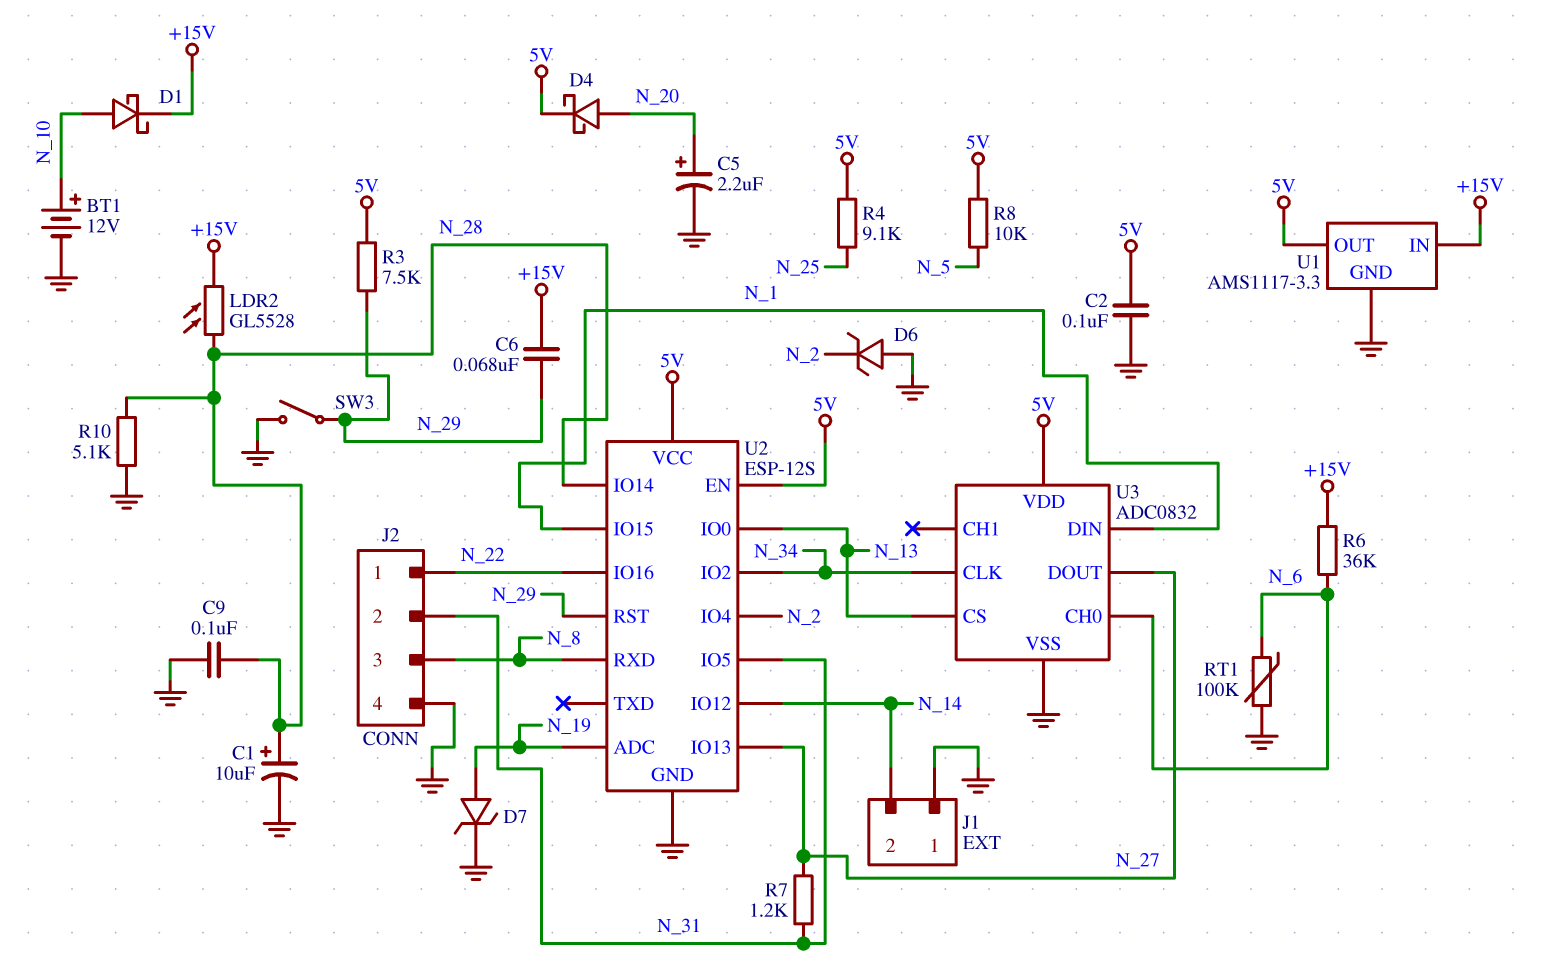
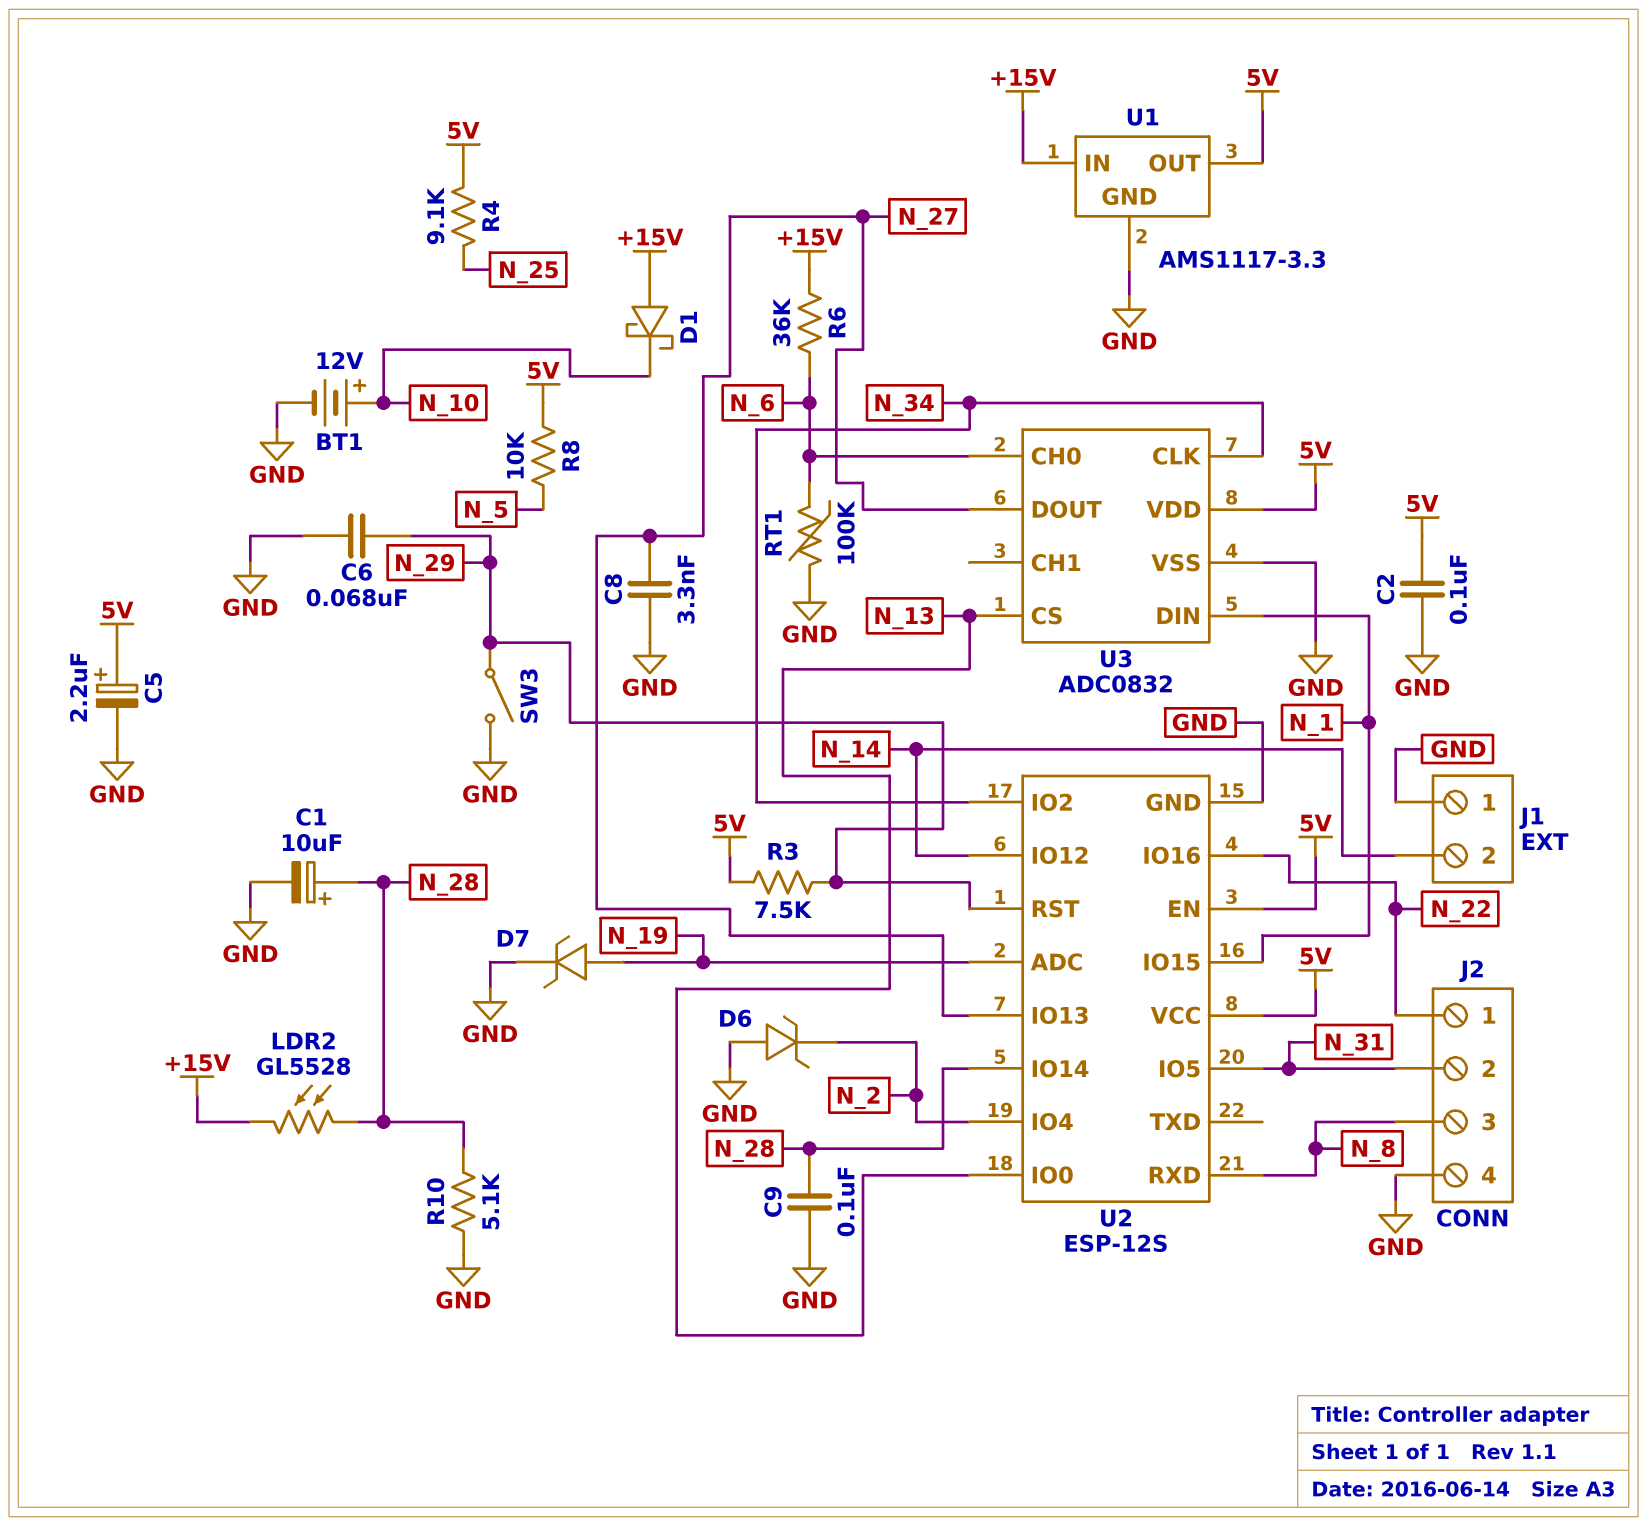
C5: 2.2uF (plus N_20, minus GND) -> 2.2uF (plus 5V, minus GND)
C6: 68nF (+15V, N_29) -> 68nF (GND, N_29)
C8: none -> 3.3nF (GND, N_27)
D1: schottky (A N_10, K +15V) -> schottky (A +15V, K N_10)
D4: schottky (A N_20, K 5V) -> none
R7: 1.2k (N_27, N_31) -> none

